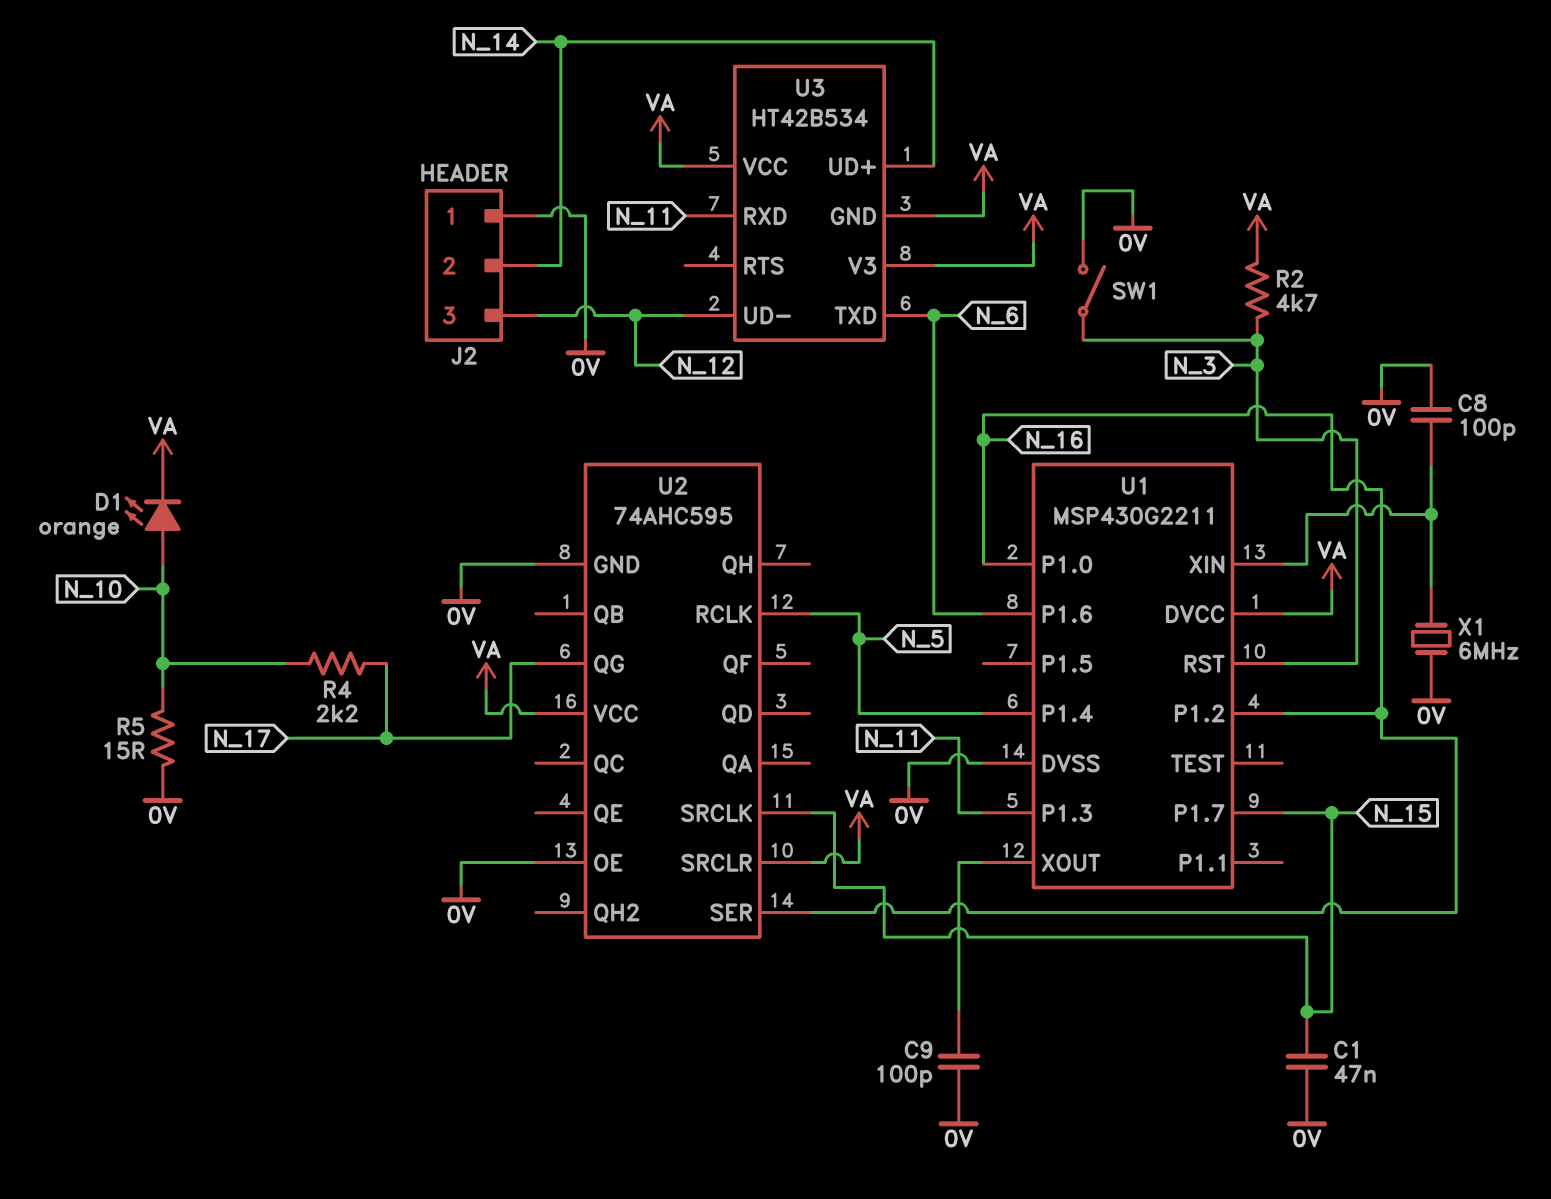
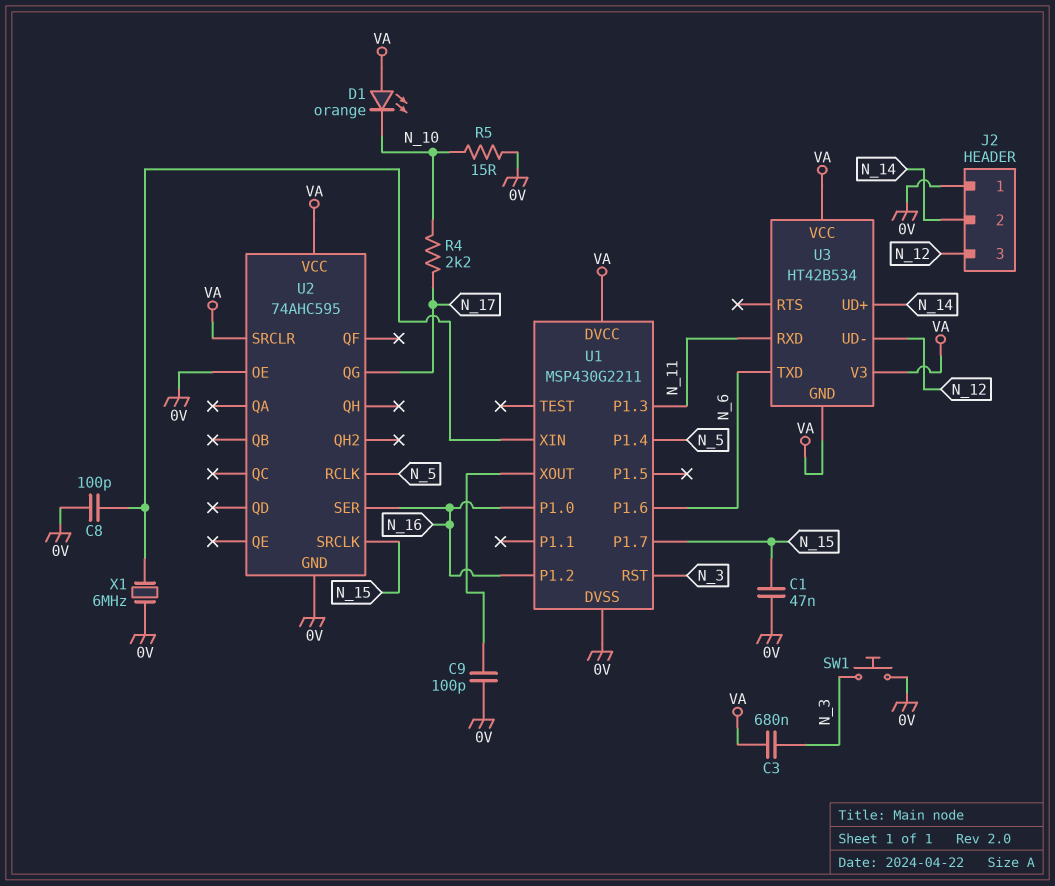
C3: none -> 680nF (N_3, VA)
D1: LED orange (A N_10, K VA) -> LED orange (A VA, K N_10)
R2: 4.7k (N_3, VA) -> none
SW1: switch (0V, N_3) -> button (0V, N_3)

